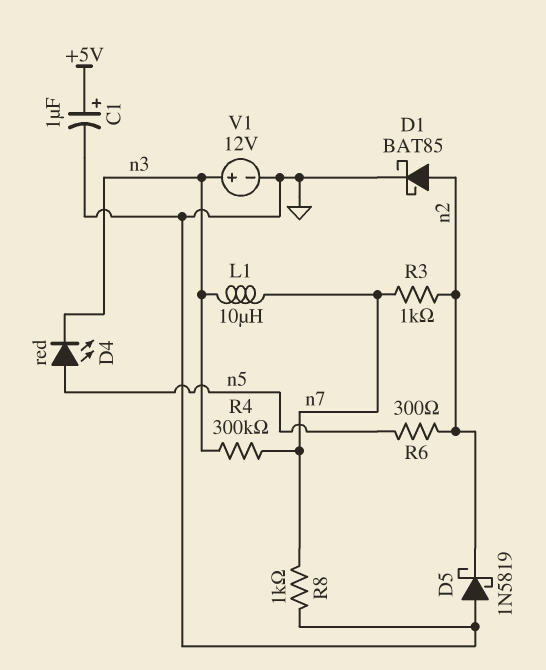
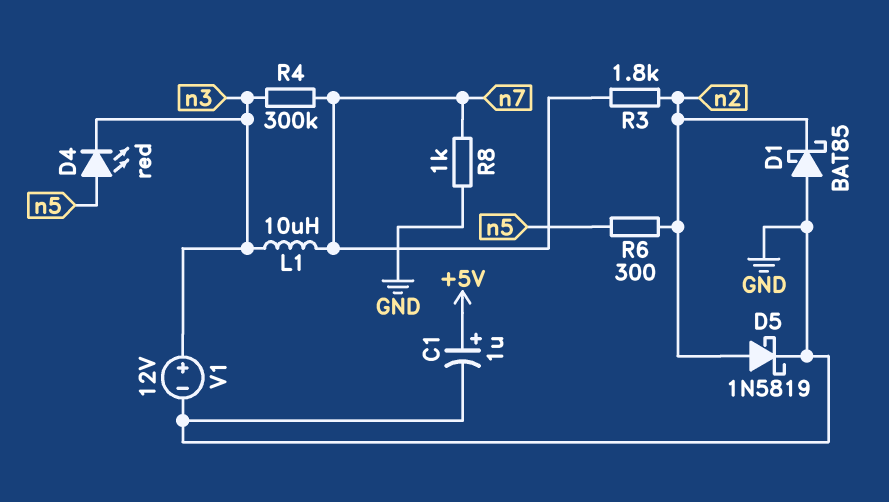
D1: schottky BAT85 (A n2, K GND) -> schottky BAT85 (A GND, K n2)
D5: schottky 1N5819 (A GND, K n2) -> schottky 1N5819 (A n2, K GND)
R3: 1k (n2, n7) -> 1.8k (n2, n7)

